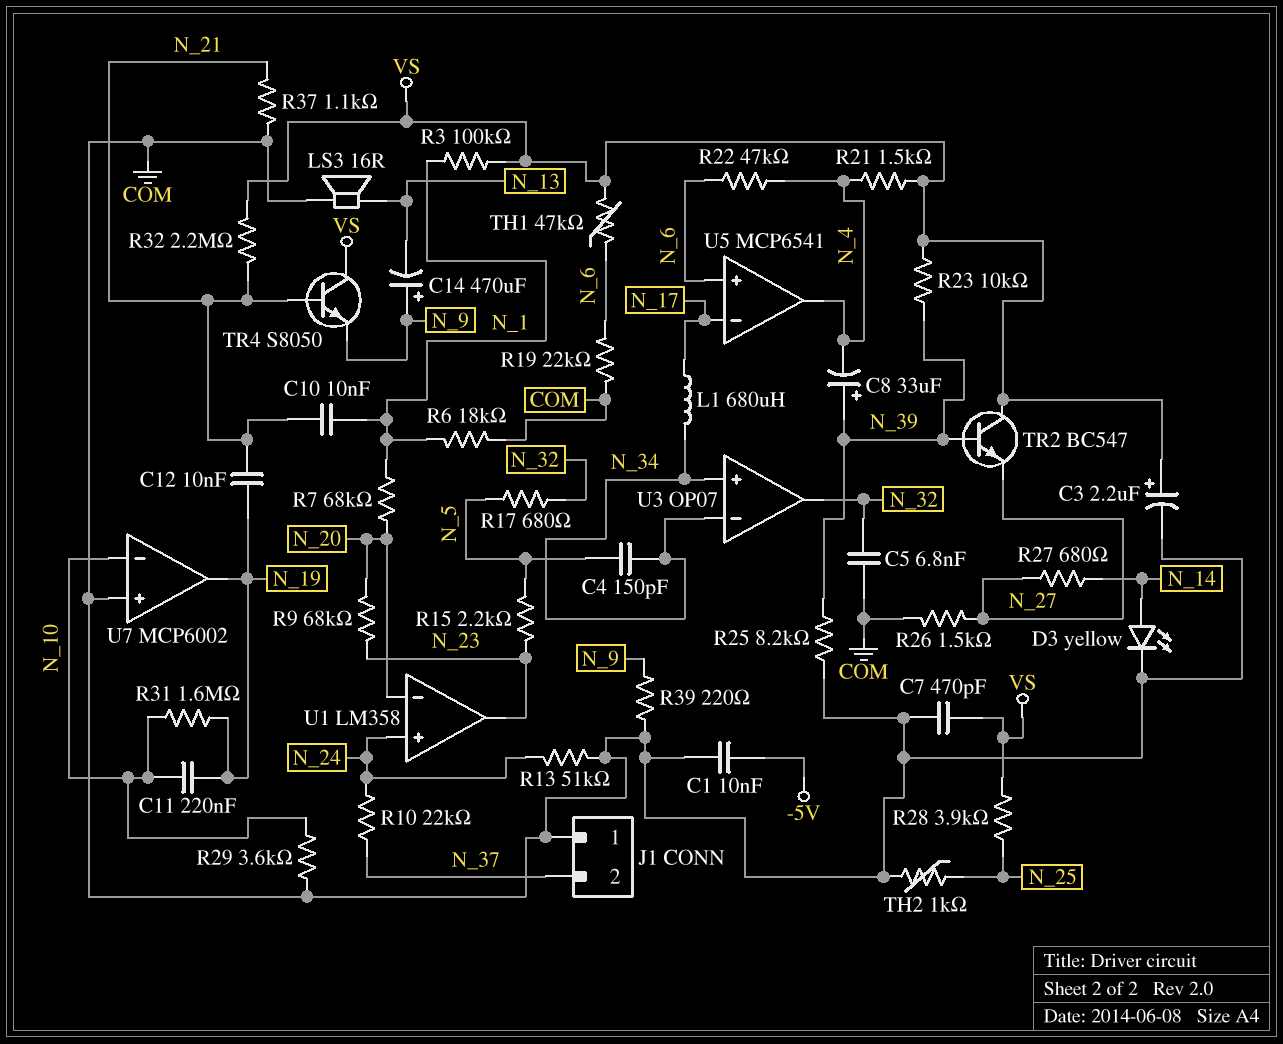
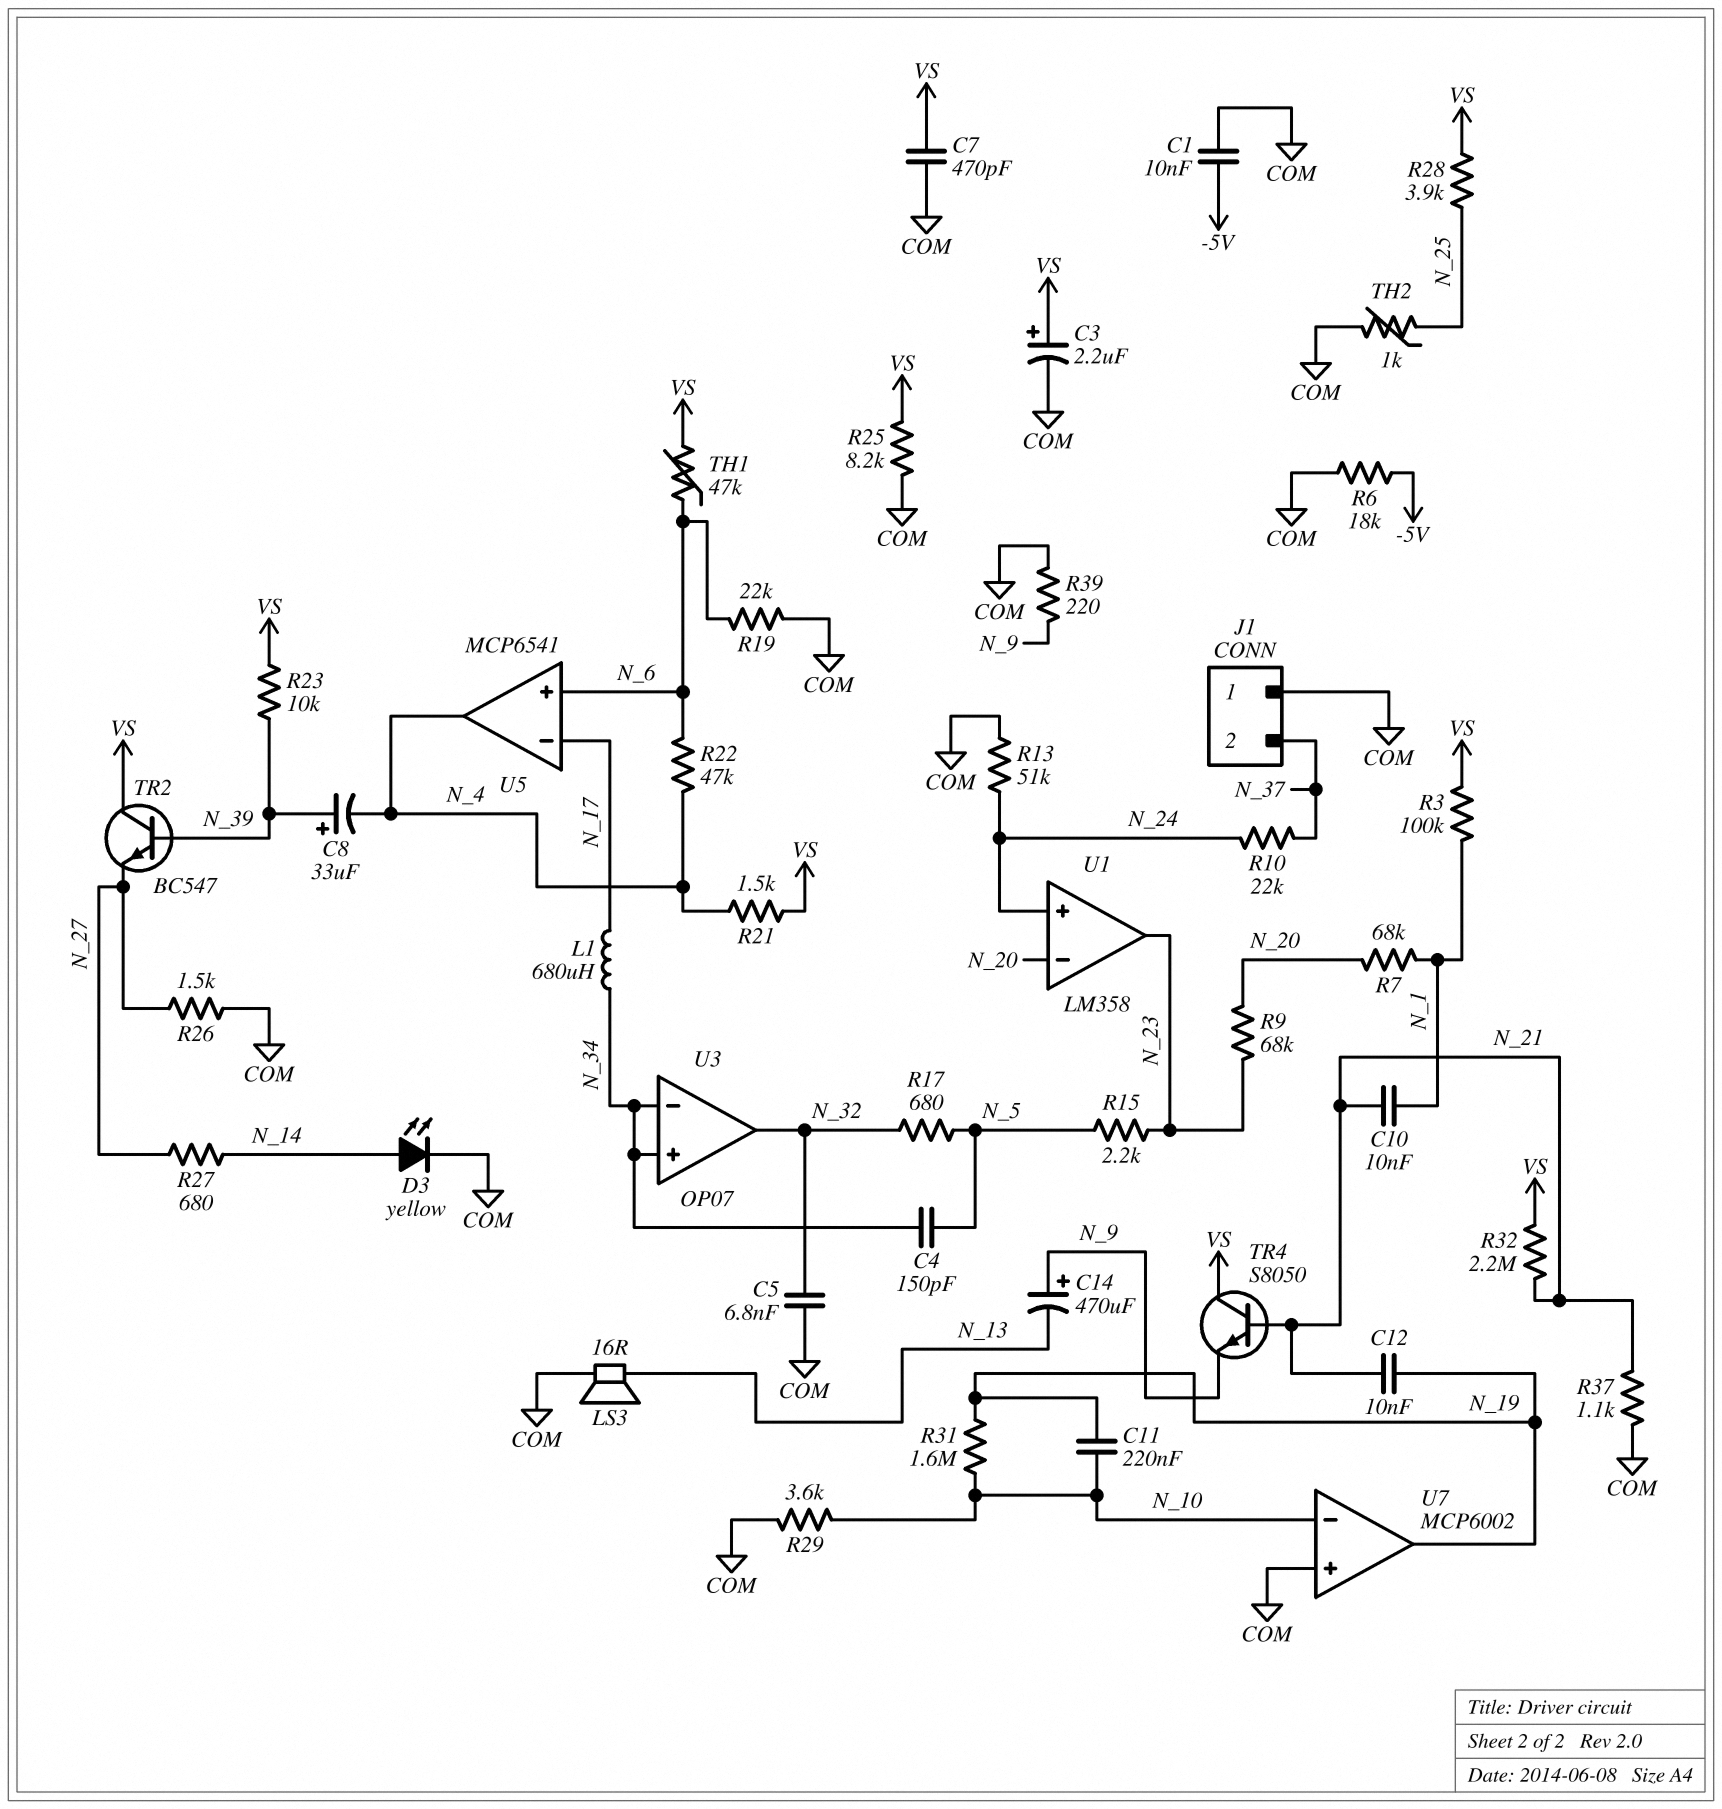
R6: 18k (COM, N_1) -> 18k (-5V, COM)
R25: 8.2k (COM, N_39) -> 8.2k (COM, VS)

